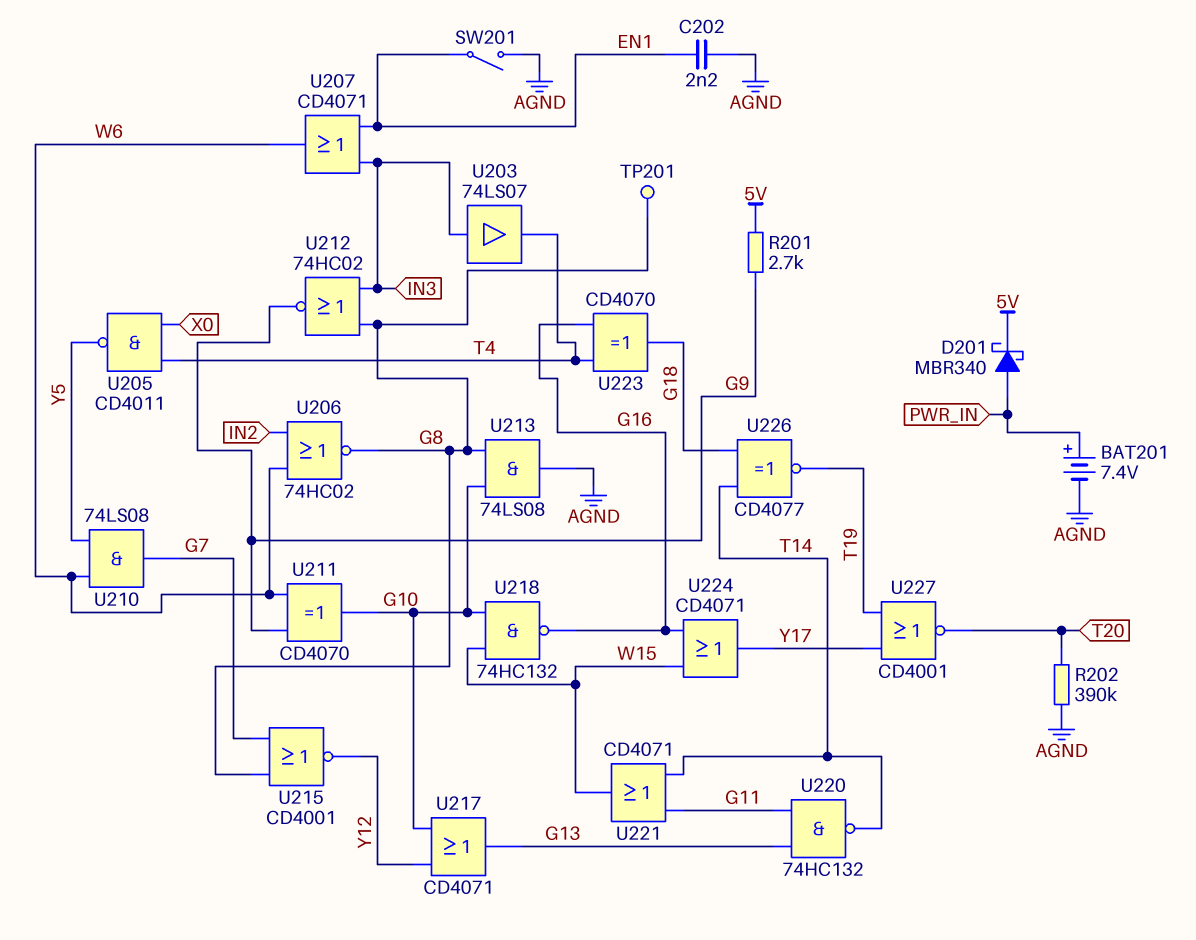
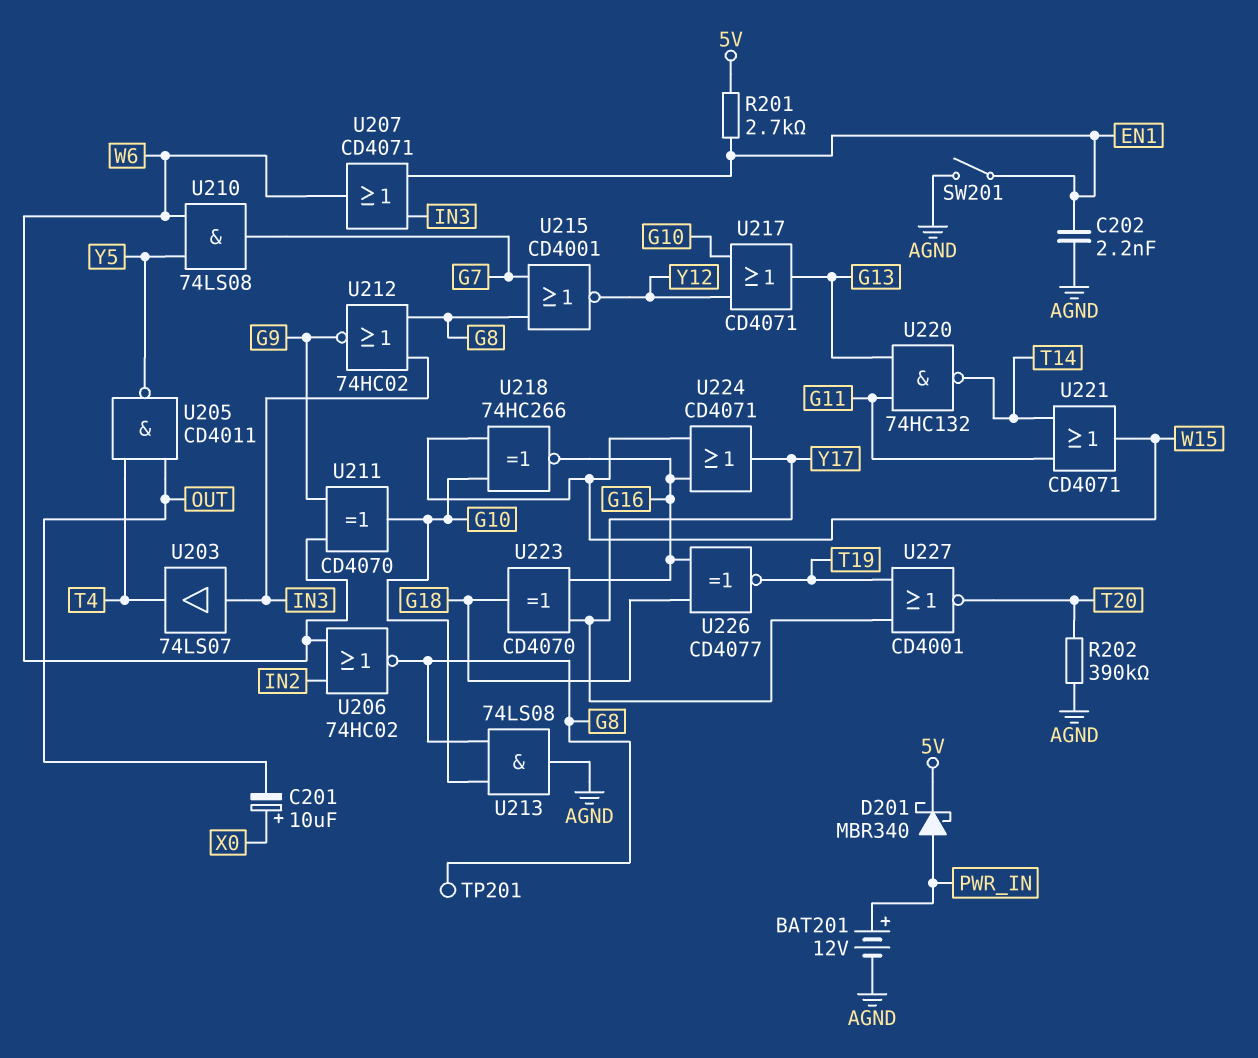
BAT201: 7.4V (plus PWR_IN, minus AGND) -> 12V (plus PWR_IN, minus AGND)
C201: none -> 10uF (plus X0, minus OUT)
R201: 2.7k (5V, G9) -> 2.7k (5V, EN1)
U205: NAND CD4011 (in T4, in X0, out Y5) -> NAND CD4011 (in OUT, in T4, out Y5)
U218: NAND 74HC132 (in G10, in W15, out G16) -> XNOR 74HC266 (in G10, in W15, out G16)
U223: XOR CD4070 (in G16, in T4, out G18) -> XOR CD4070 (in G16, in Y17, out G18)
U226: XNOR CD4077 (in G18, in T14, out T19) -> XNOR CD4077 (in G16, in G18, out T19)

